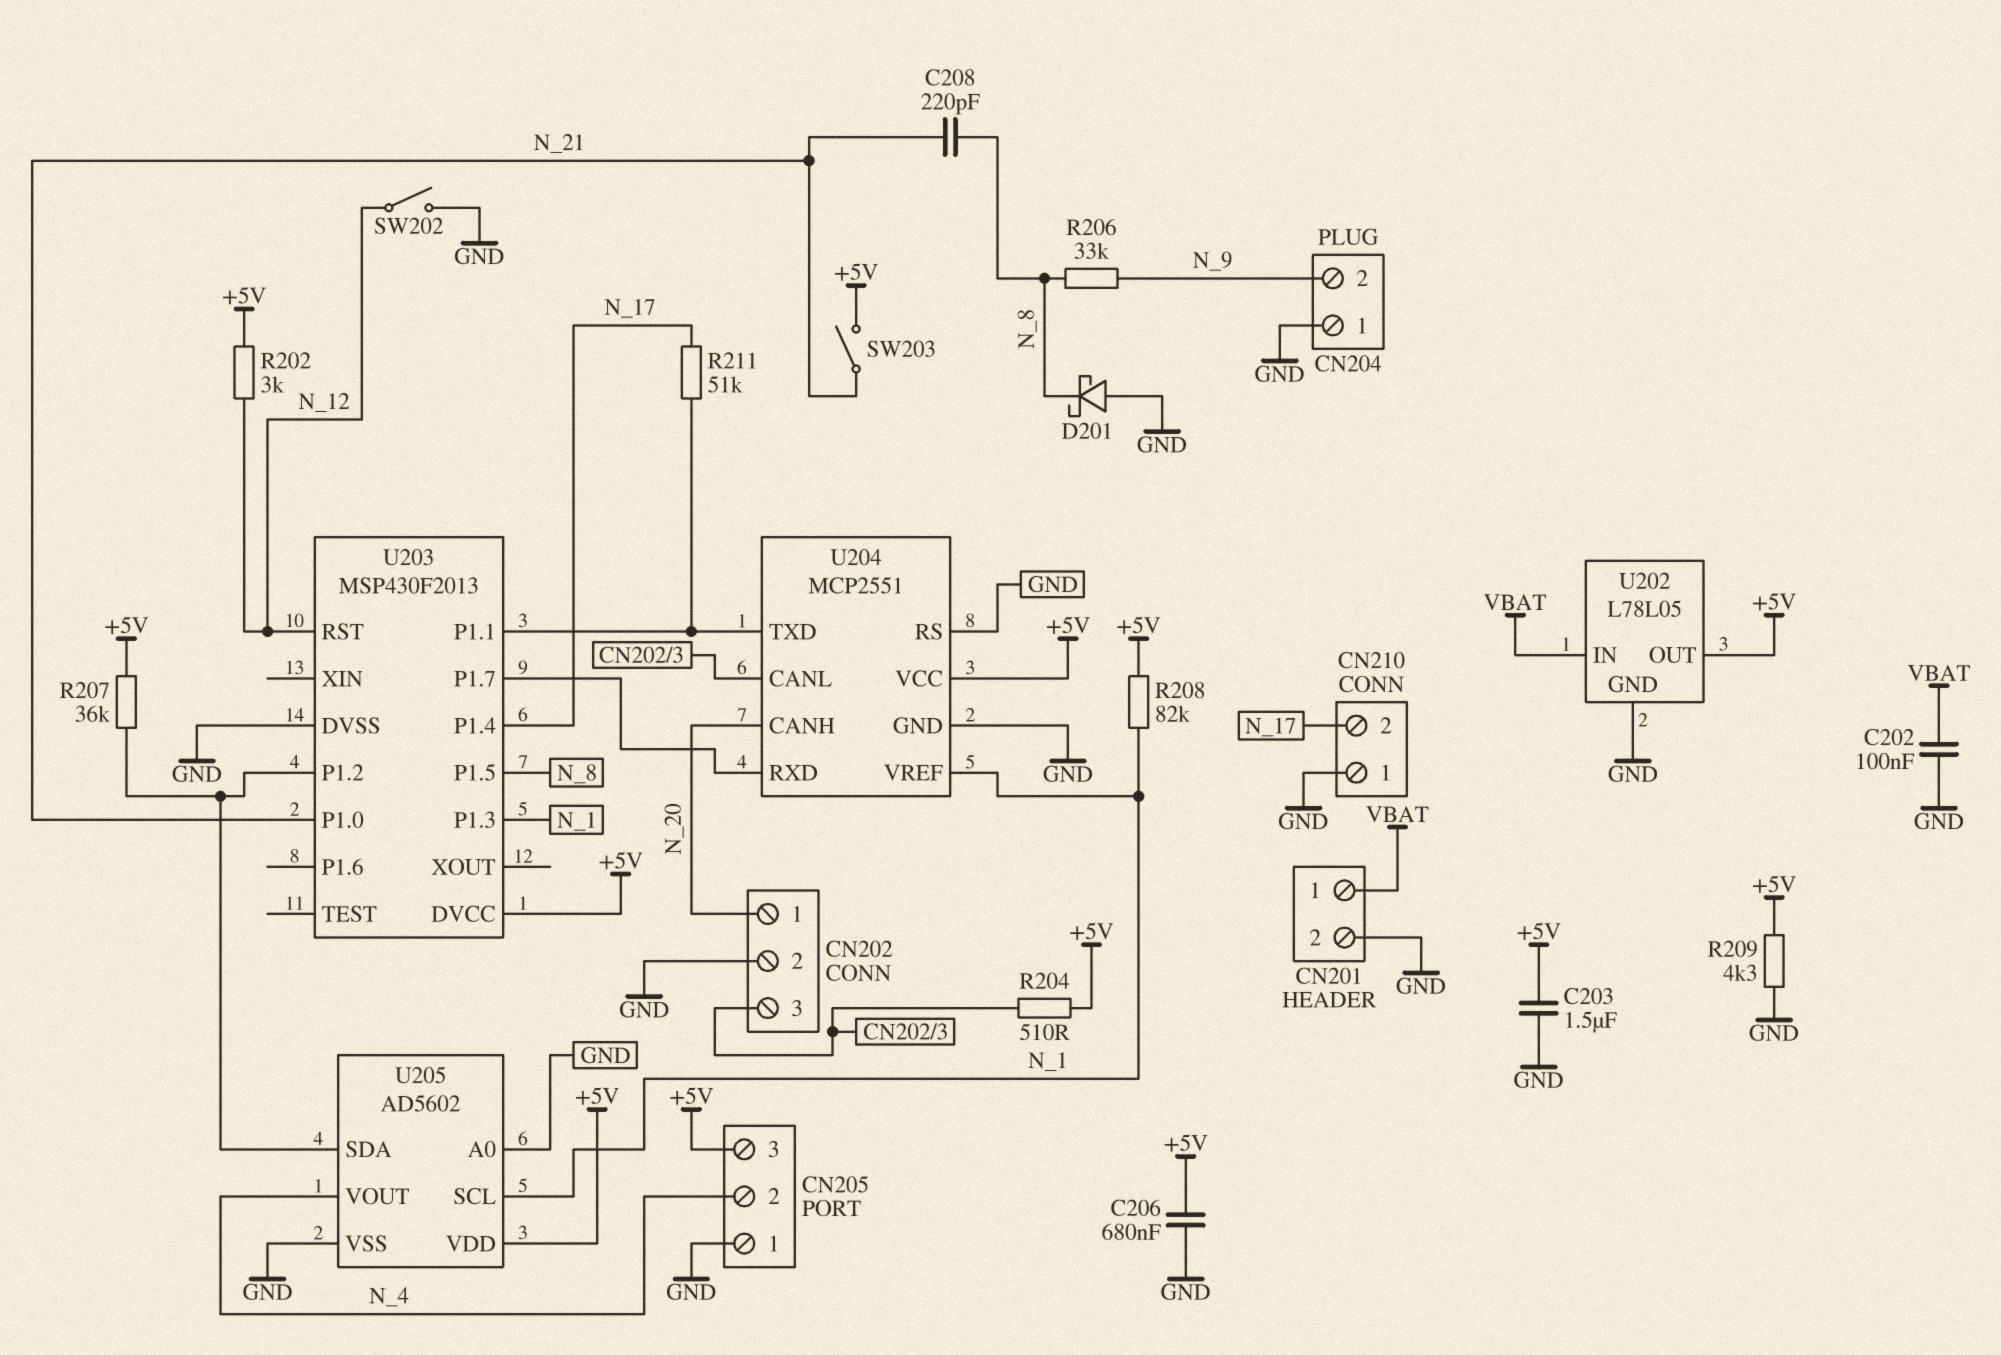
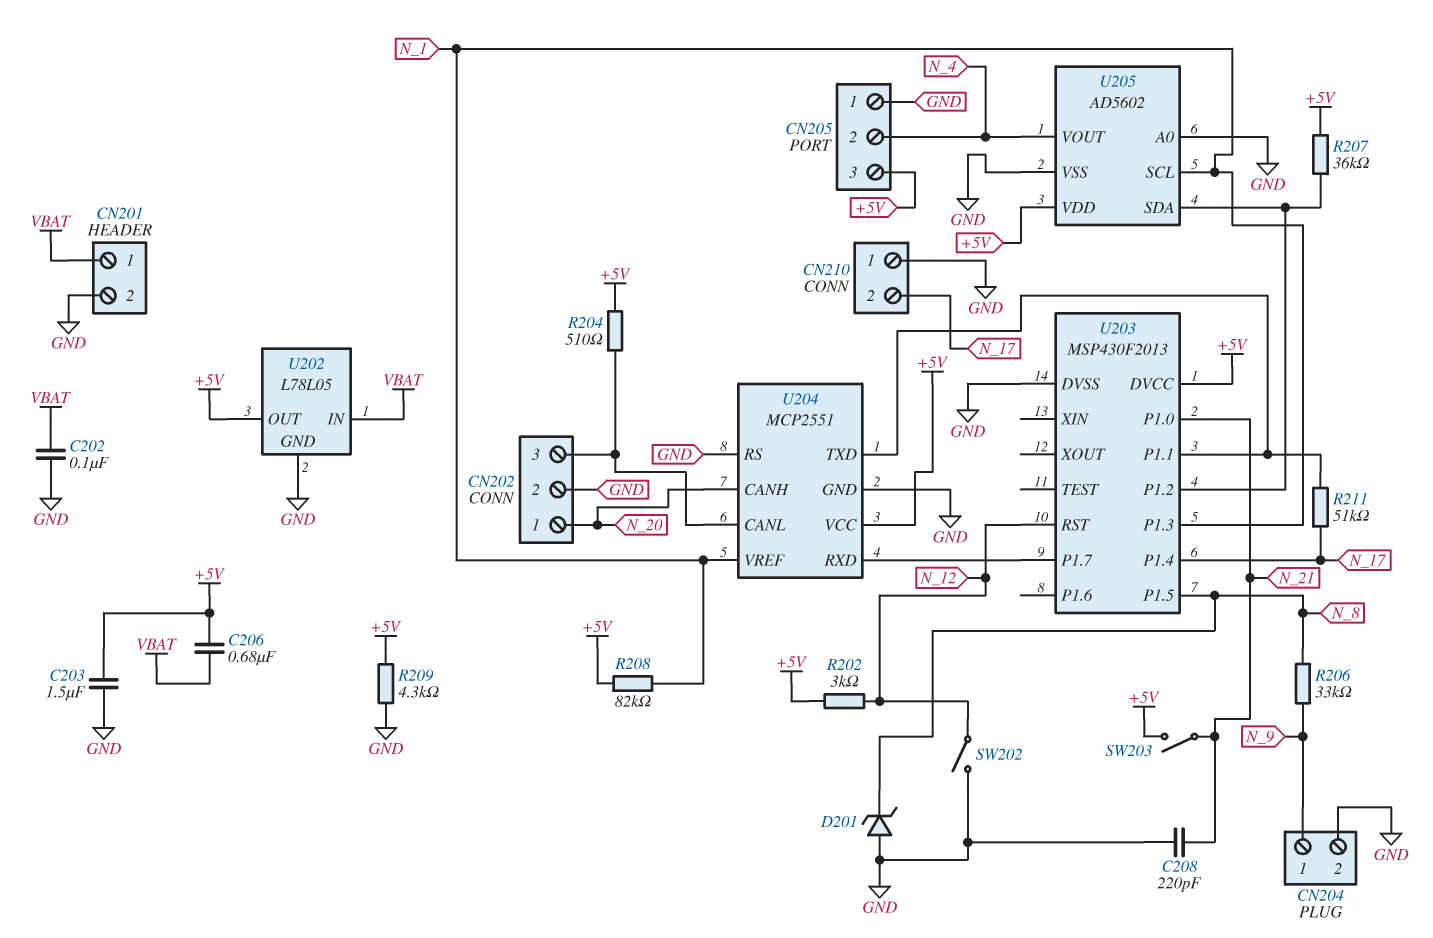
C206: 680nF (+5V, GND) -> 680nF (+5V, VBAT)
C208: 220pF (N_8, N_21) -> 220pF (GND, N_21)
CN204 pin 1: GND -> N_9
CN204 pin 2: N_9 -> GND
D201: schottky (A GND, K N_8) -> zener (A GND, K N_8)

